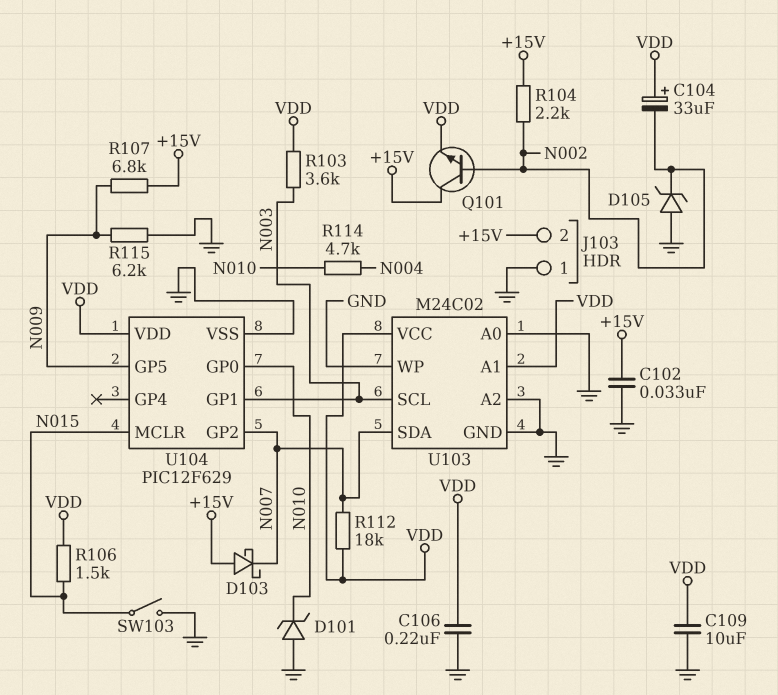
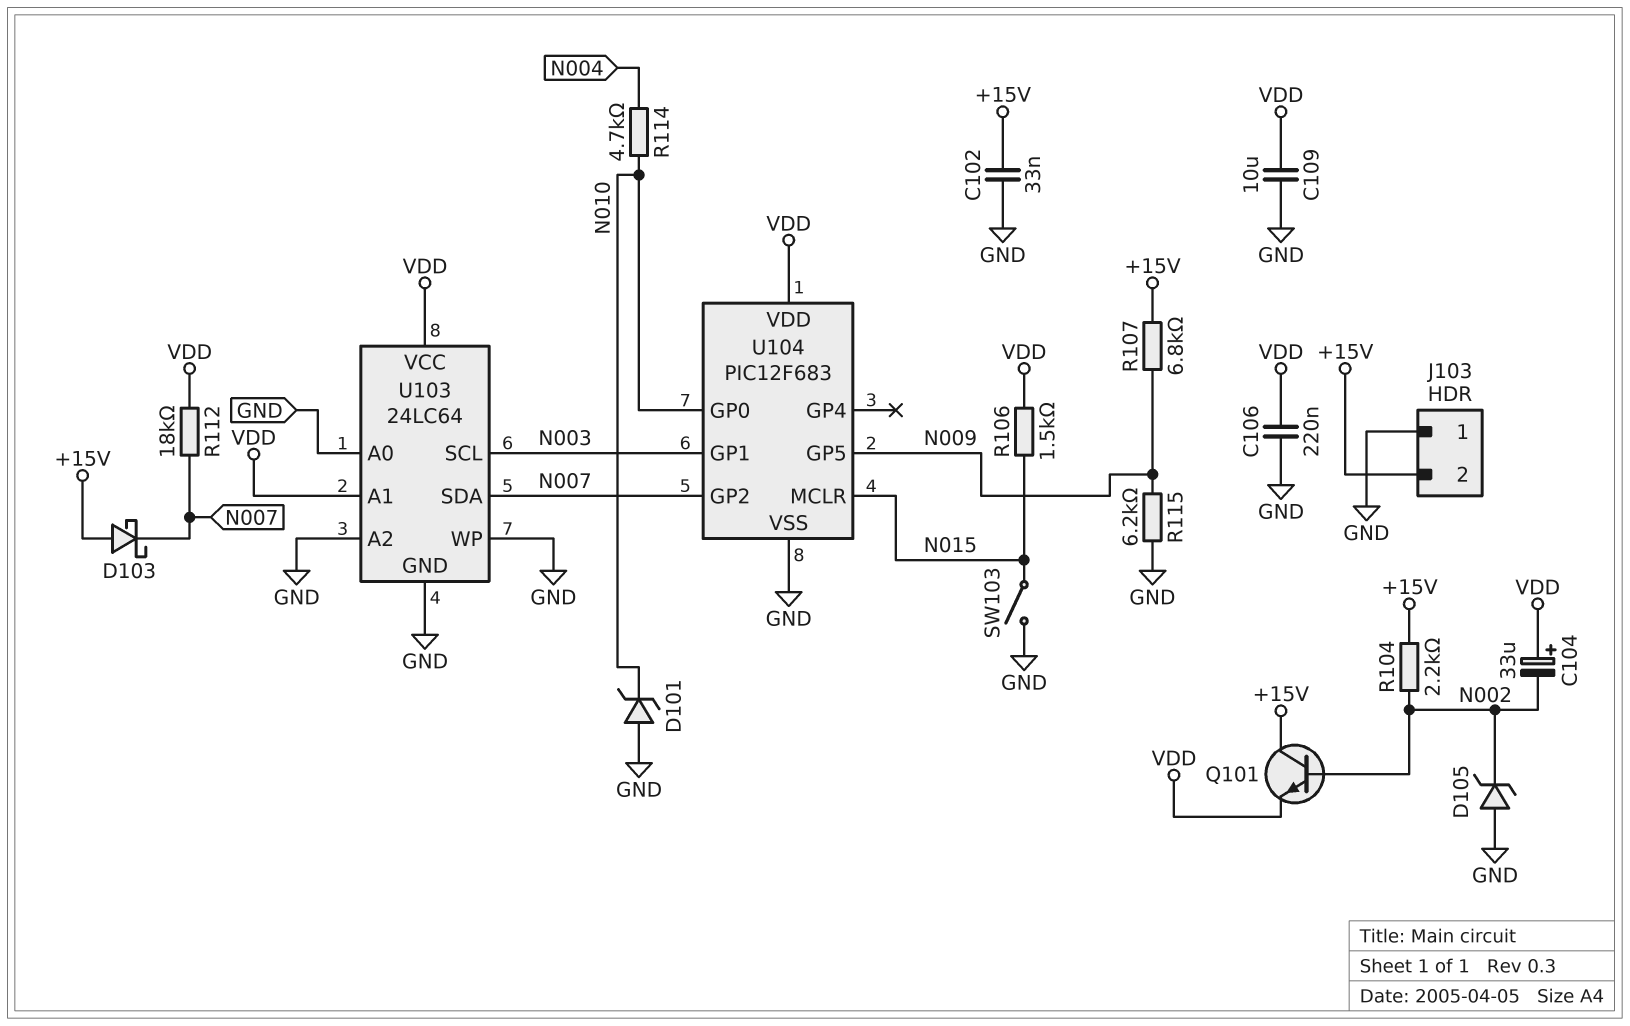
R103: 3.6k (N003, VDD) -> none
U103: M24C02 -> 24LC64
U104: PIC12F629 -> PIC12F683

